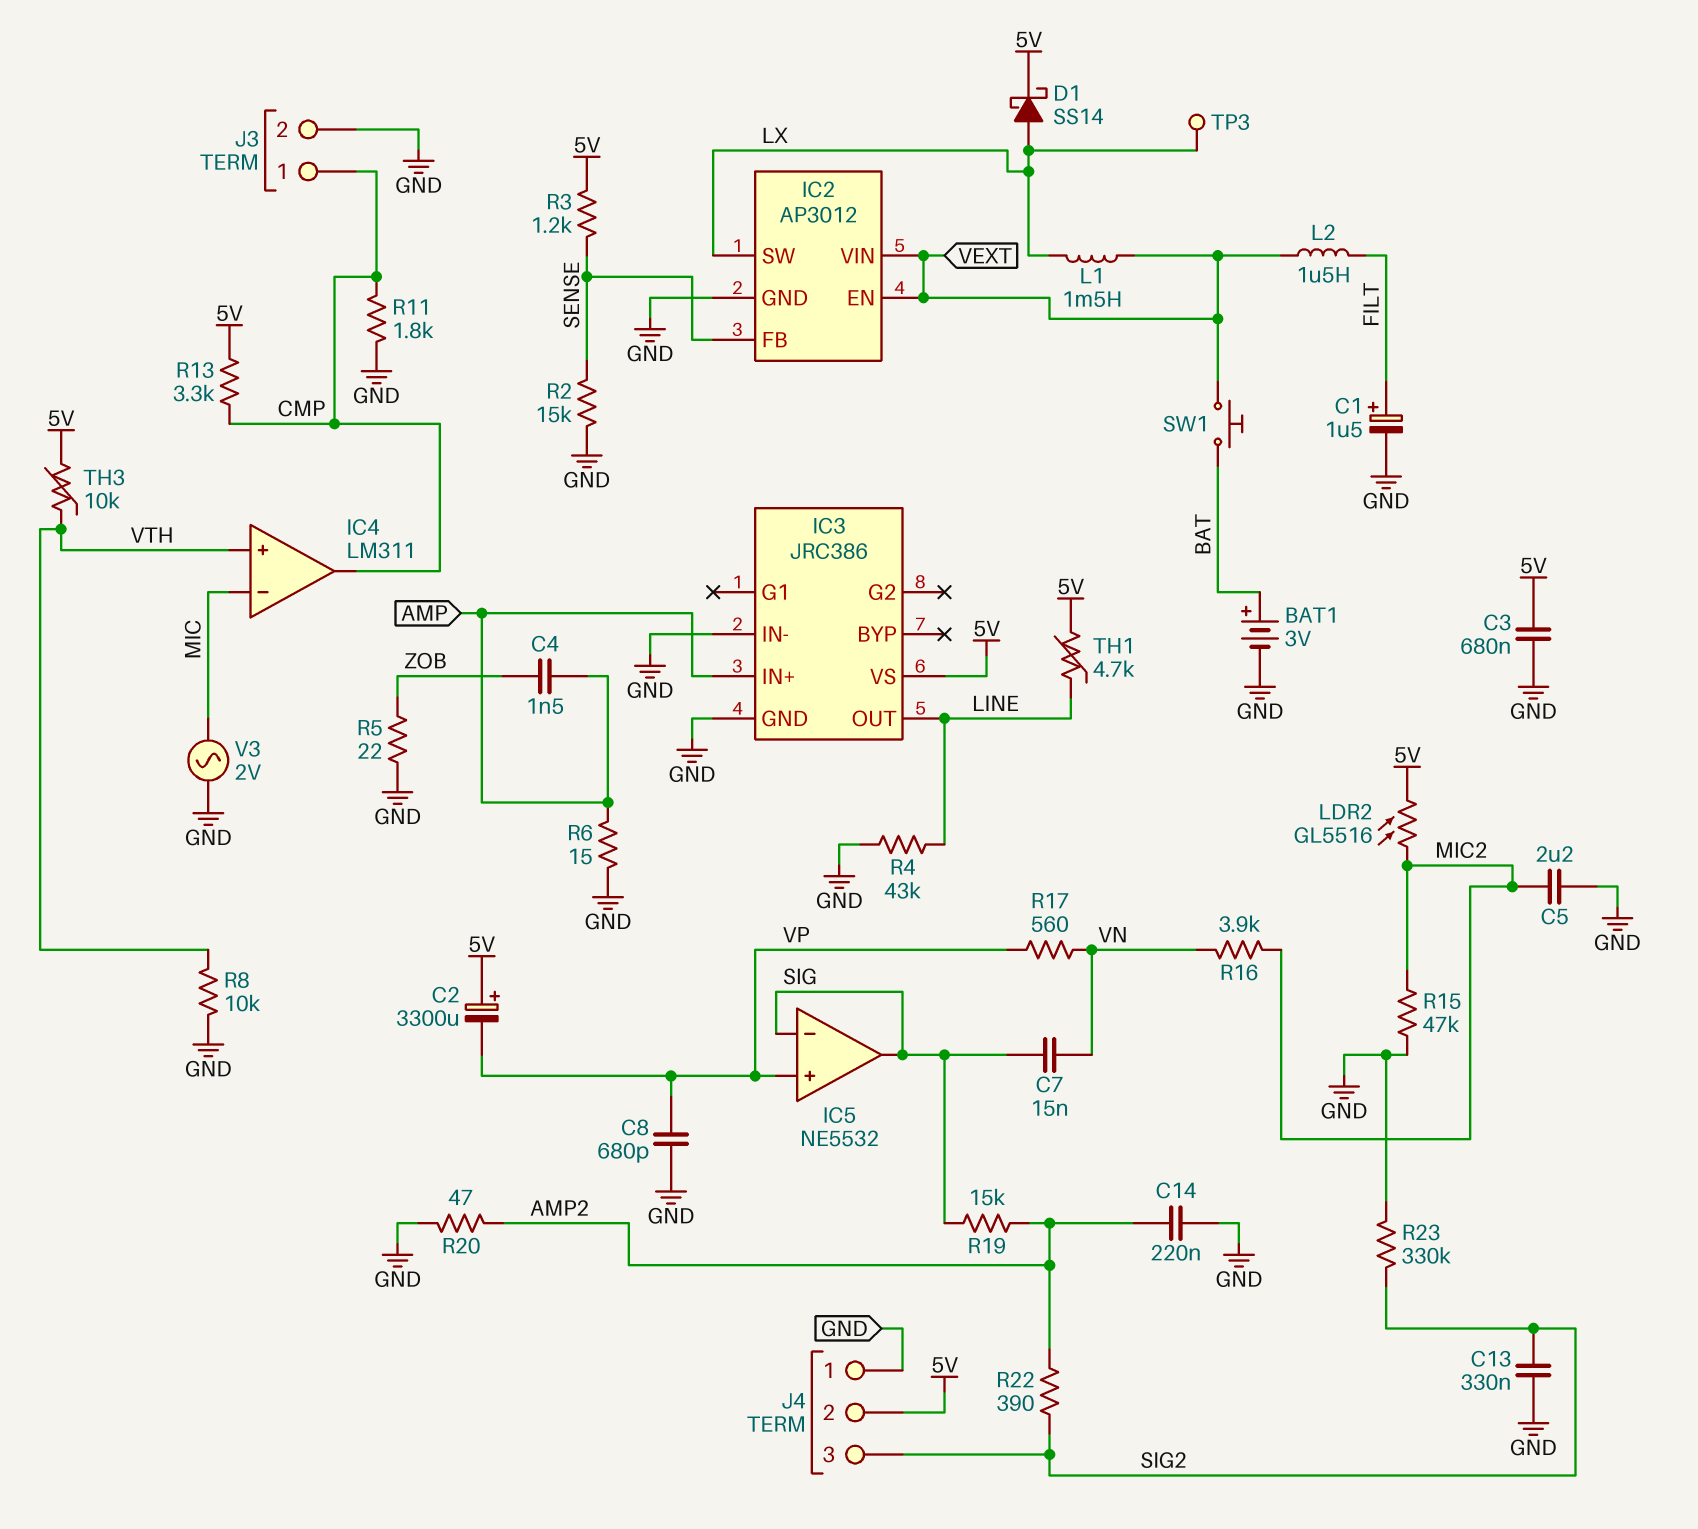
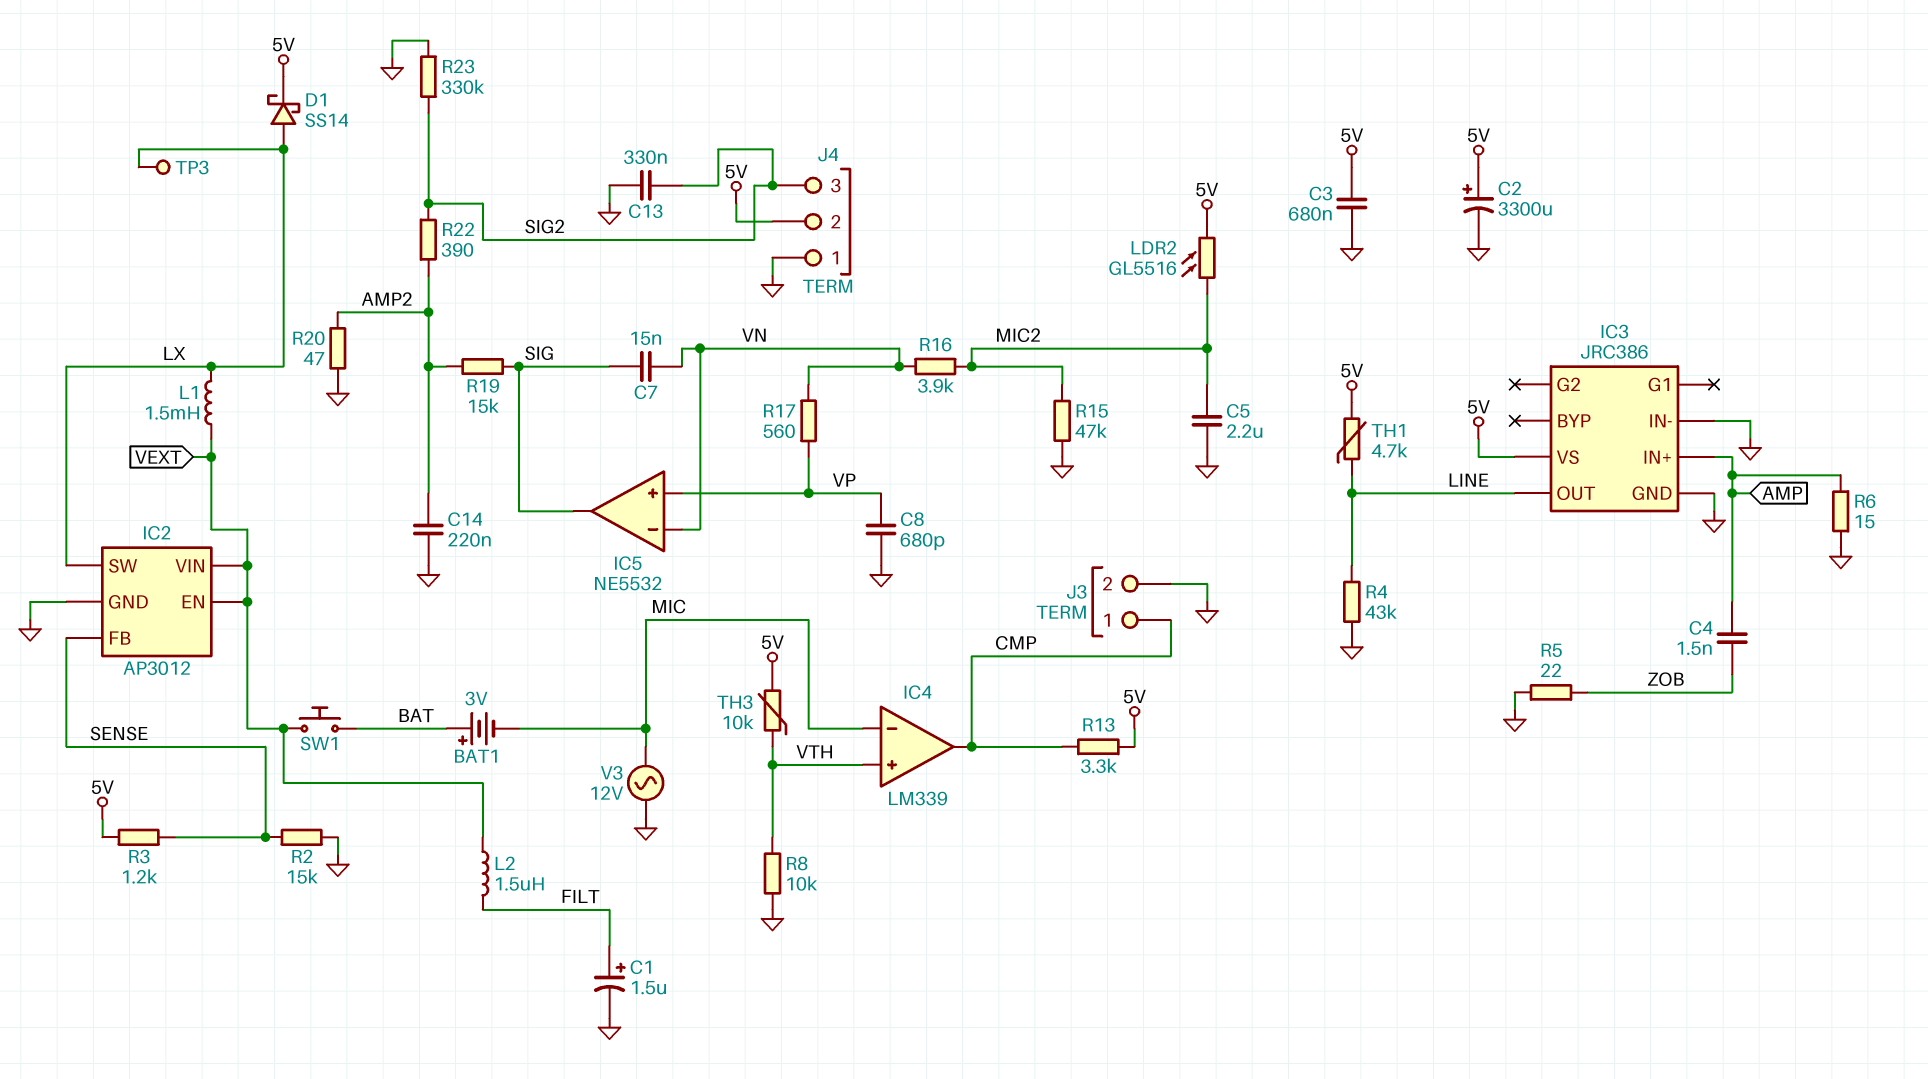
BAT1: 3V (plus BAT, minus GND) -> 3V (plus BAT, minus MIC)
C2: 3300uF (plus 5V, minus VP) -> 3300uF (plus 5V, minus GND)
IC4: LM311 -> LM339
IC5 pin in-: SIG -> VN
R11: 1.8k (CMP, GND) -> none
V3: AC 2V (GND, MIC) -> AC 12V (GND, MIC)

